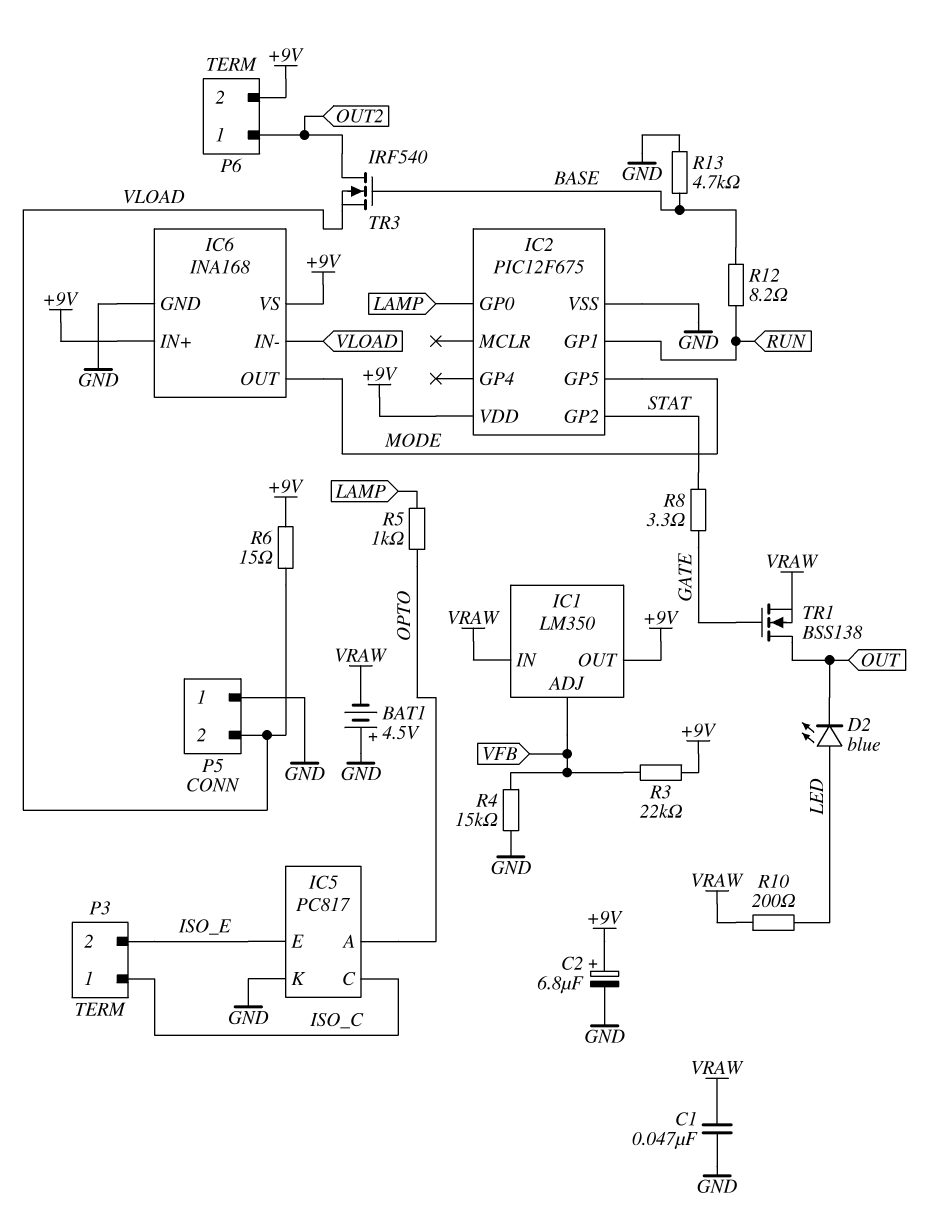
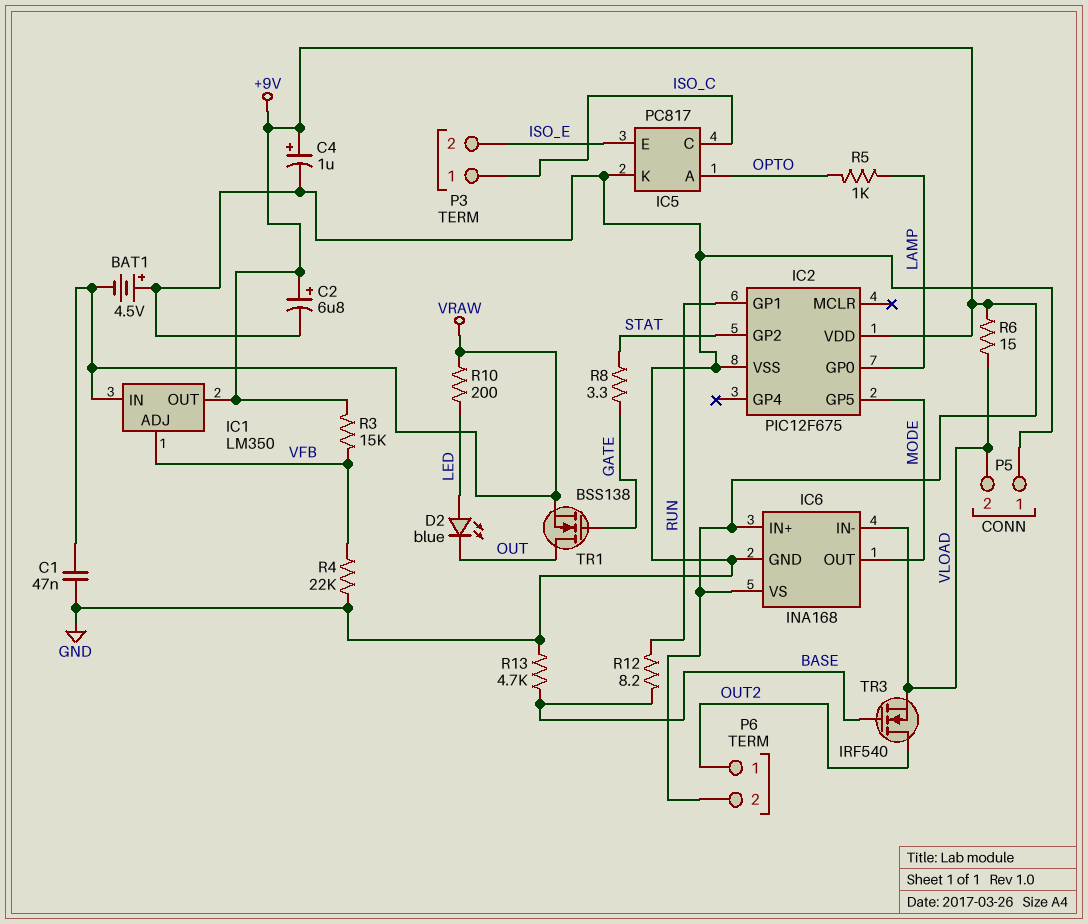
C4: none -> 1uF (plus +9V, minus GND)
R3: 22k (+9V, VFB) -> 15k (+9V, VFB)
R4: 15k (GND, VFB) -> 22k (GND, VFB)

